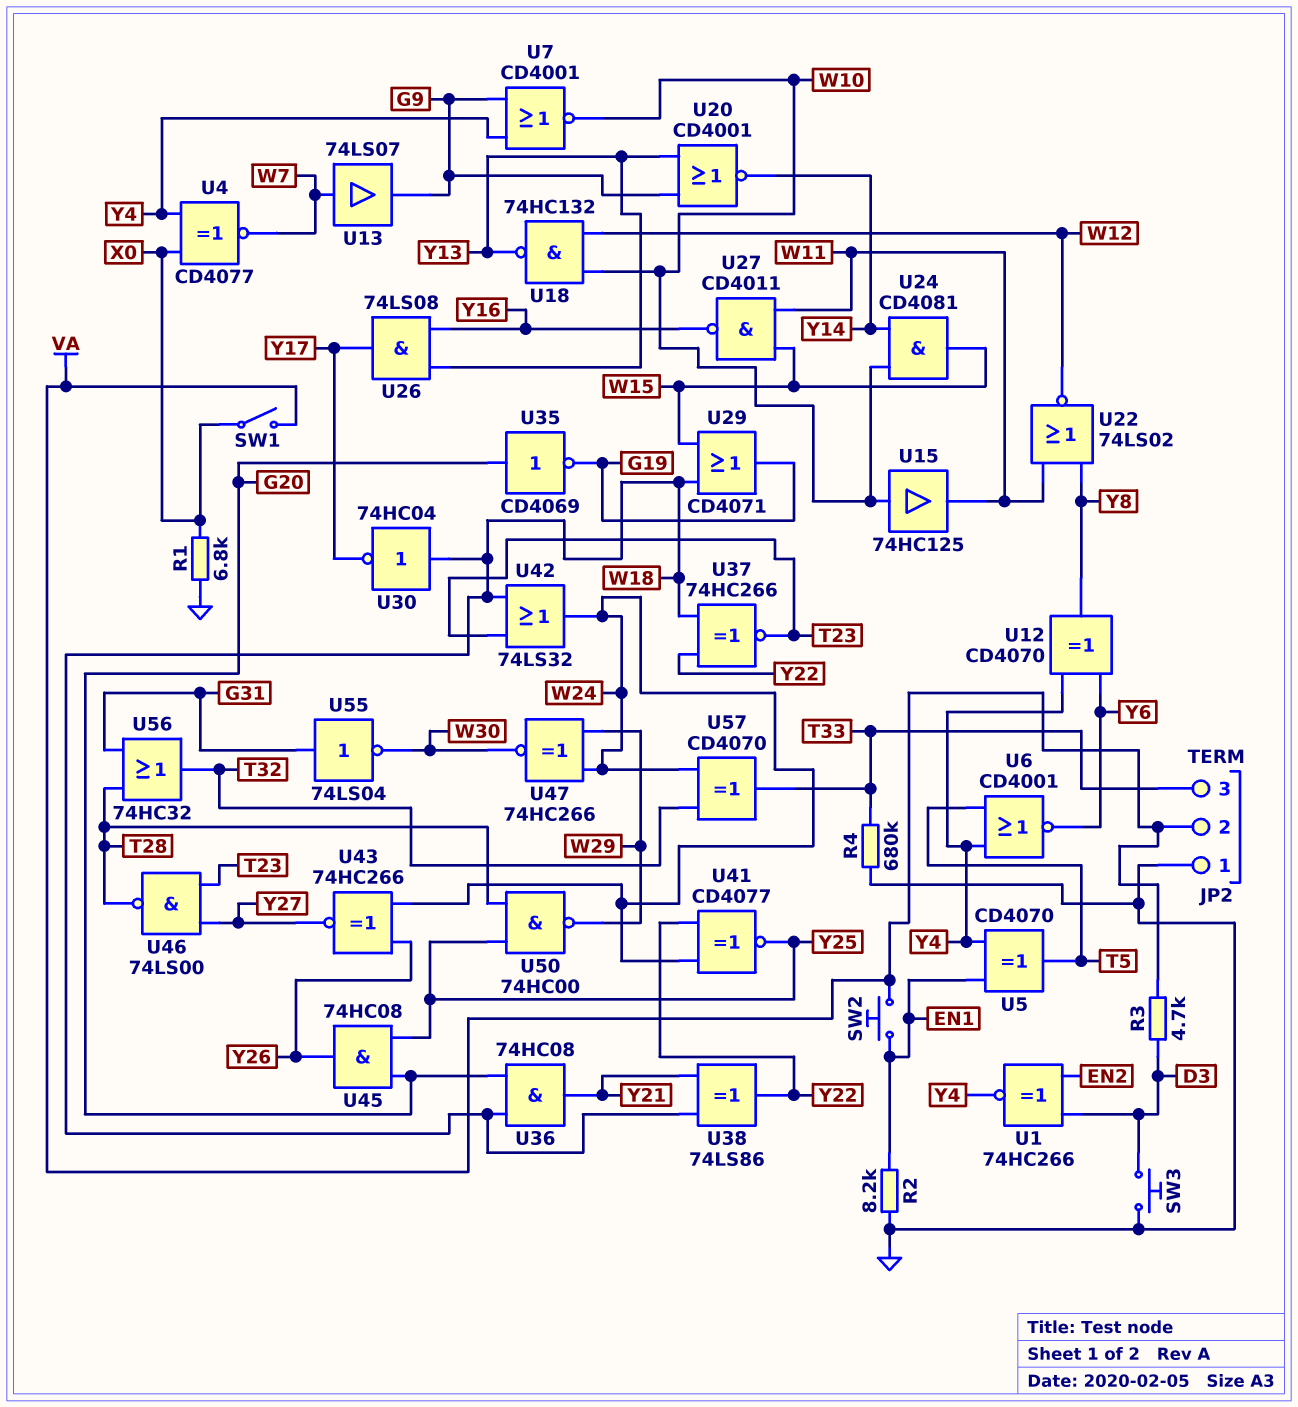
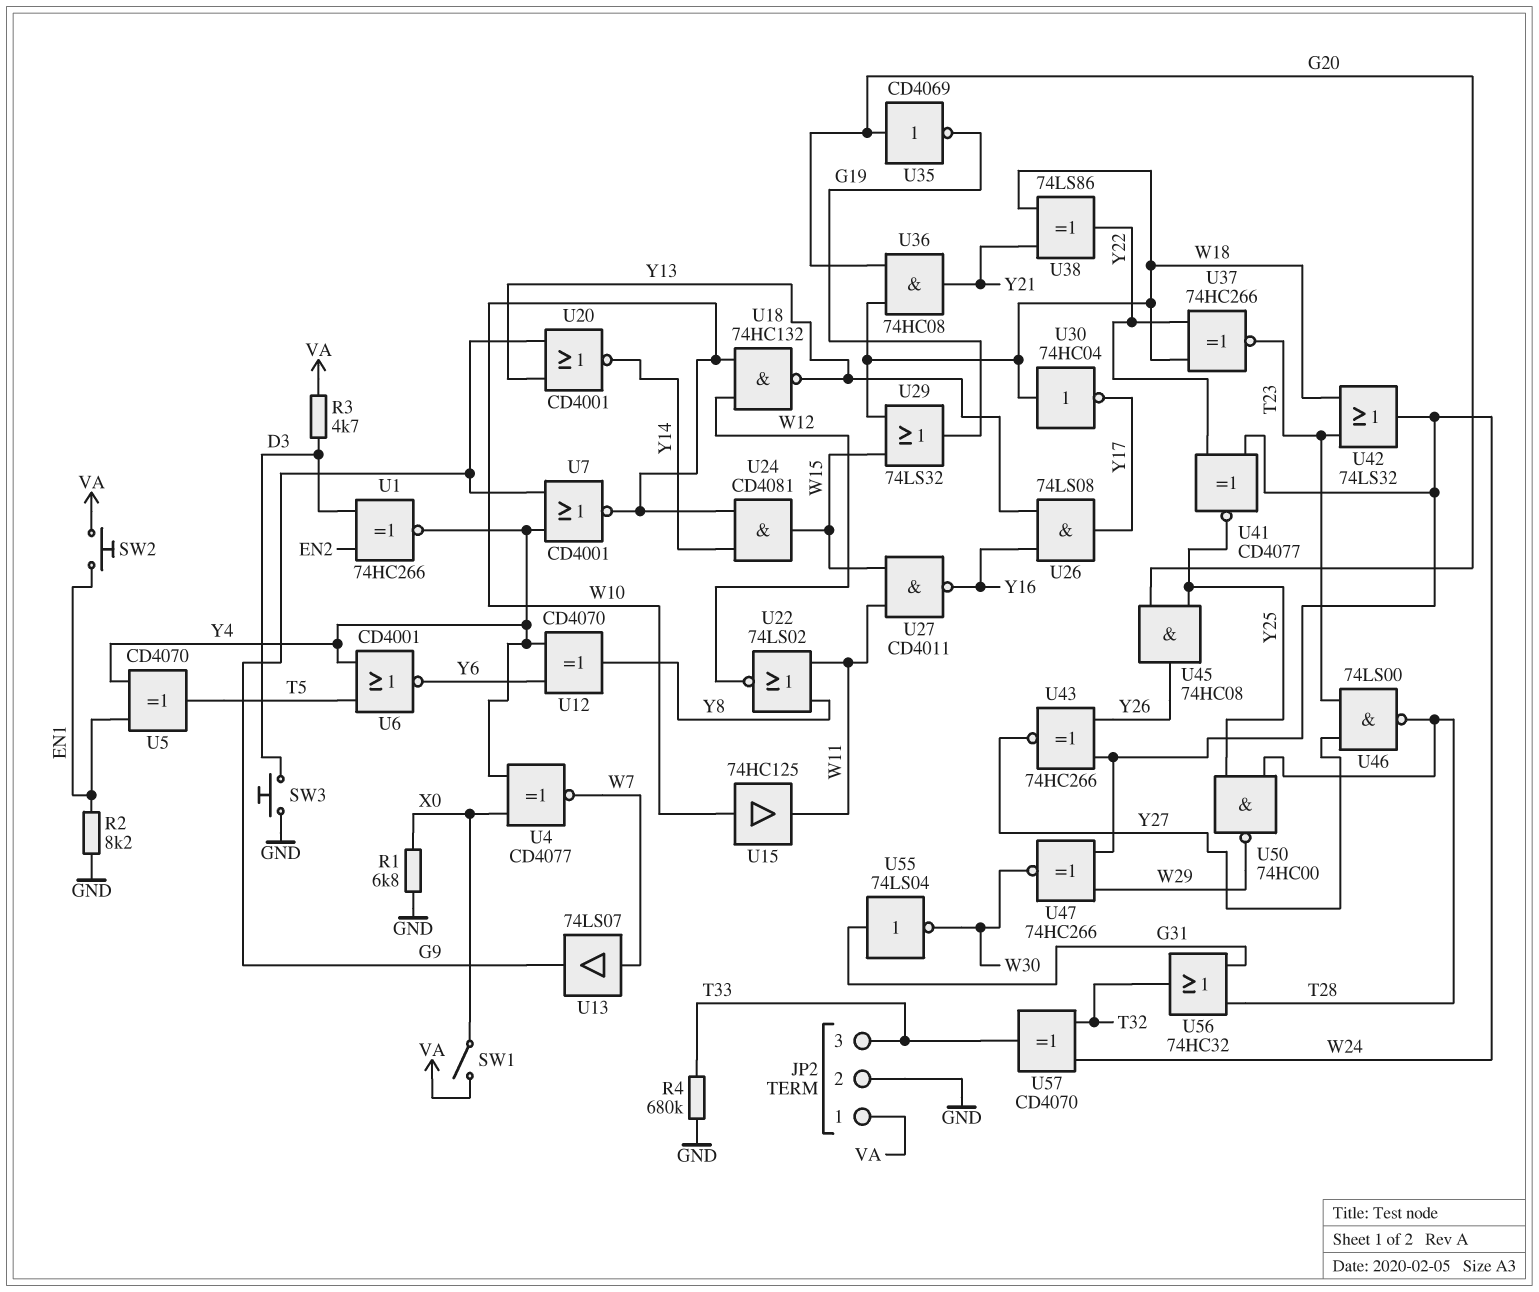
JP2 pin 1: GND -> VA
JP2 pin 2: VA -> GND
U29: OR CD4071 (in W15, in W18, out G19) -> OR 74LS32 (in W15, in W18, out G19)

